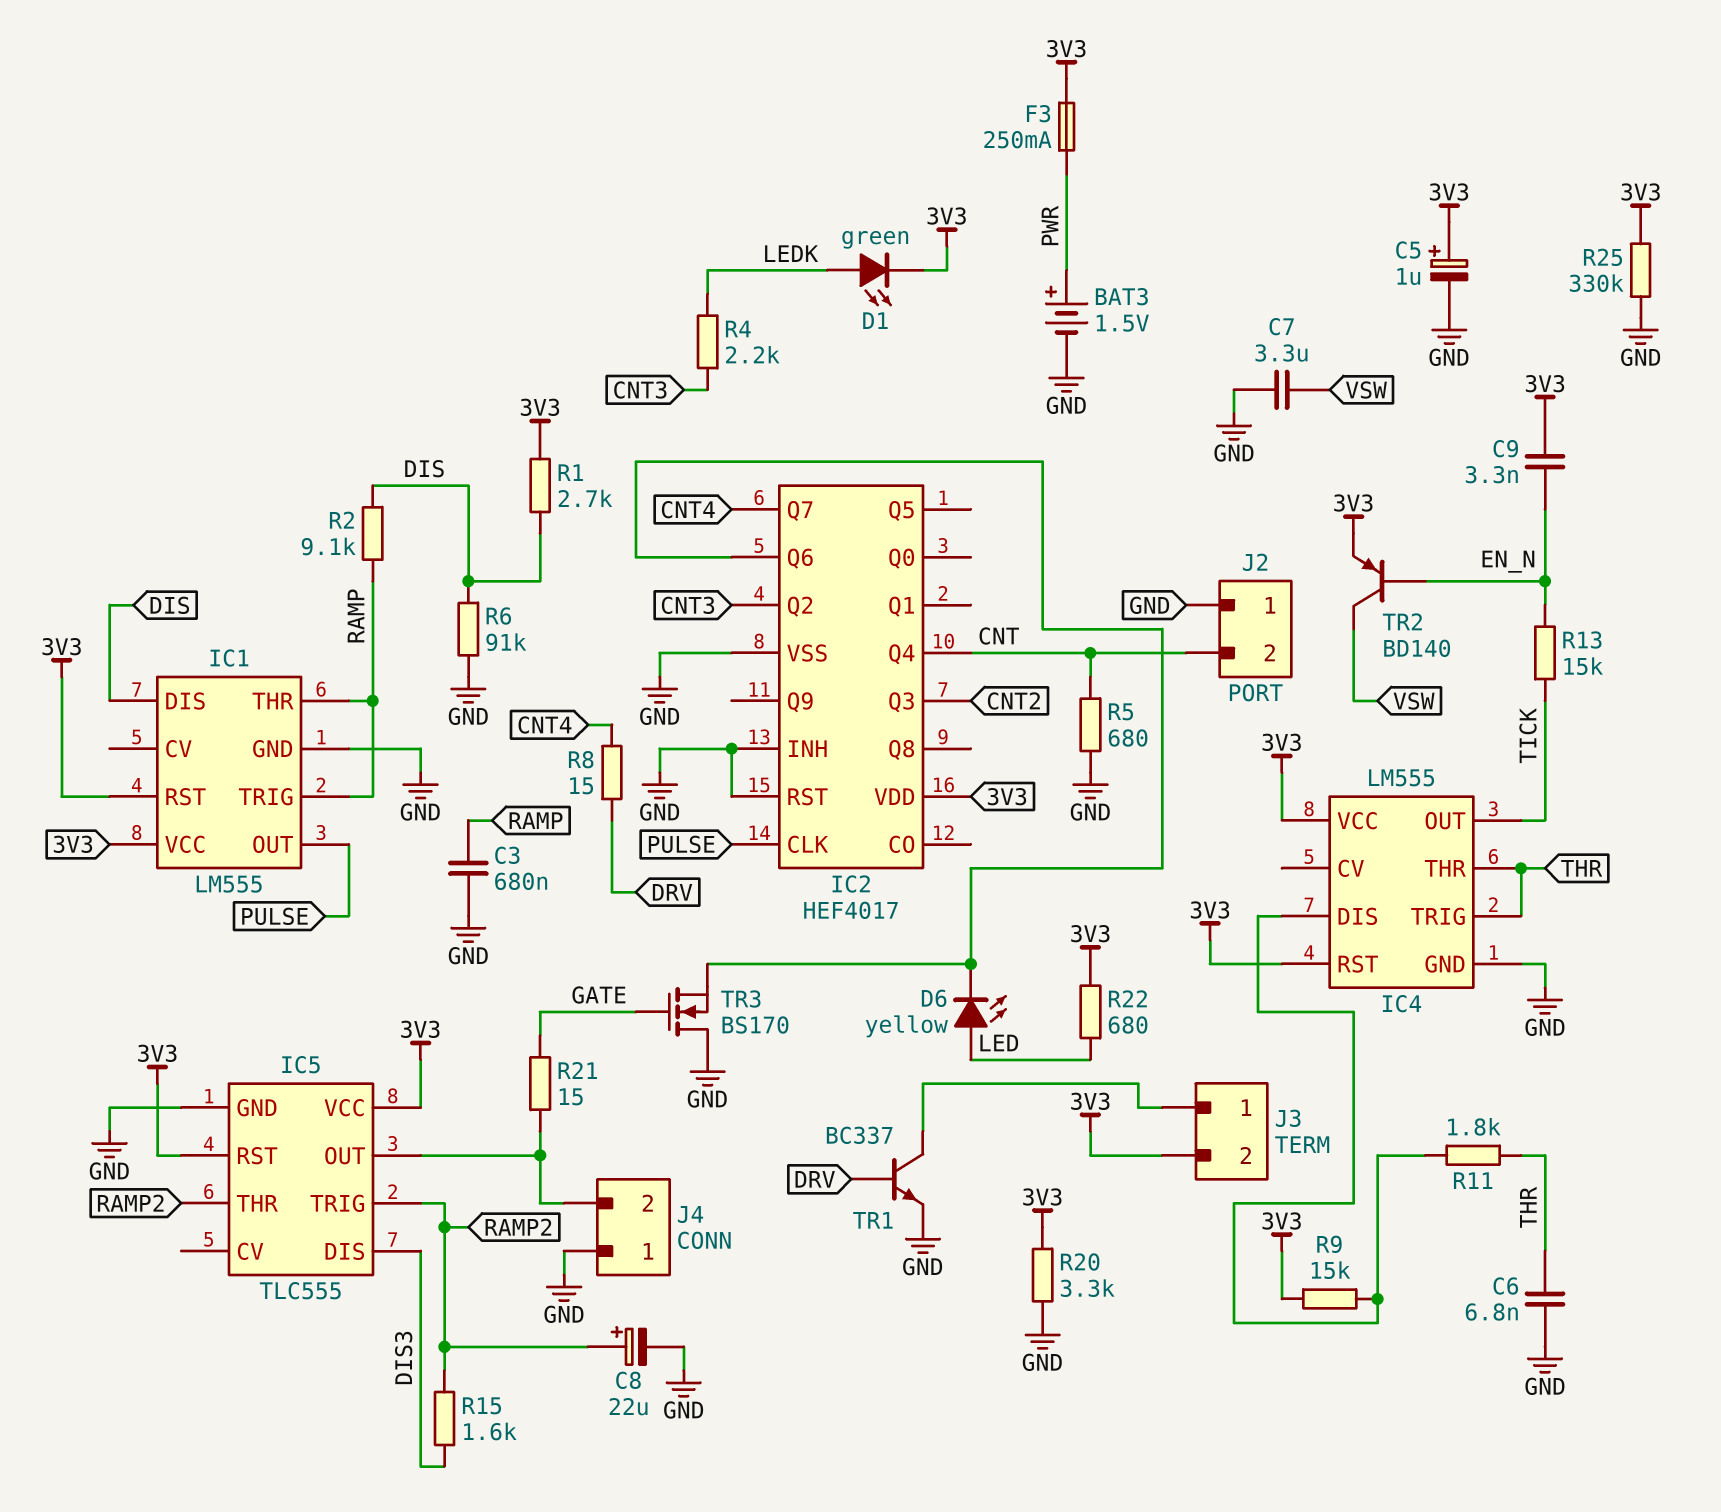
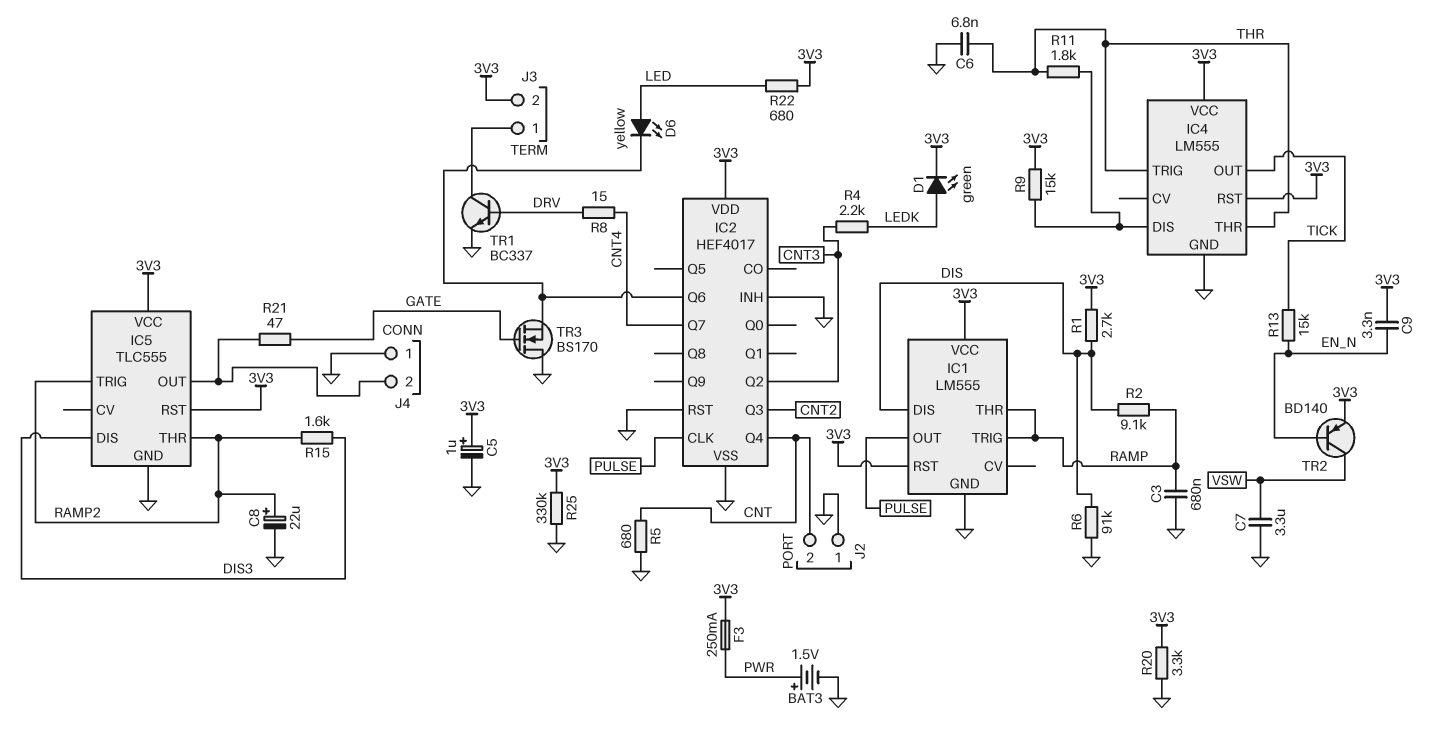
R21: 15 (GATE, IC5/OUT) -> 47 (GATE, IC5/OUT)

